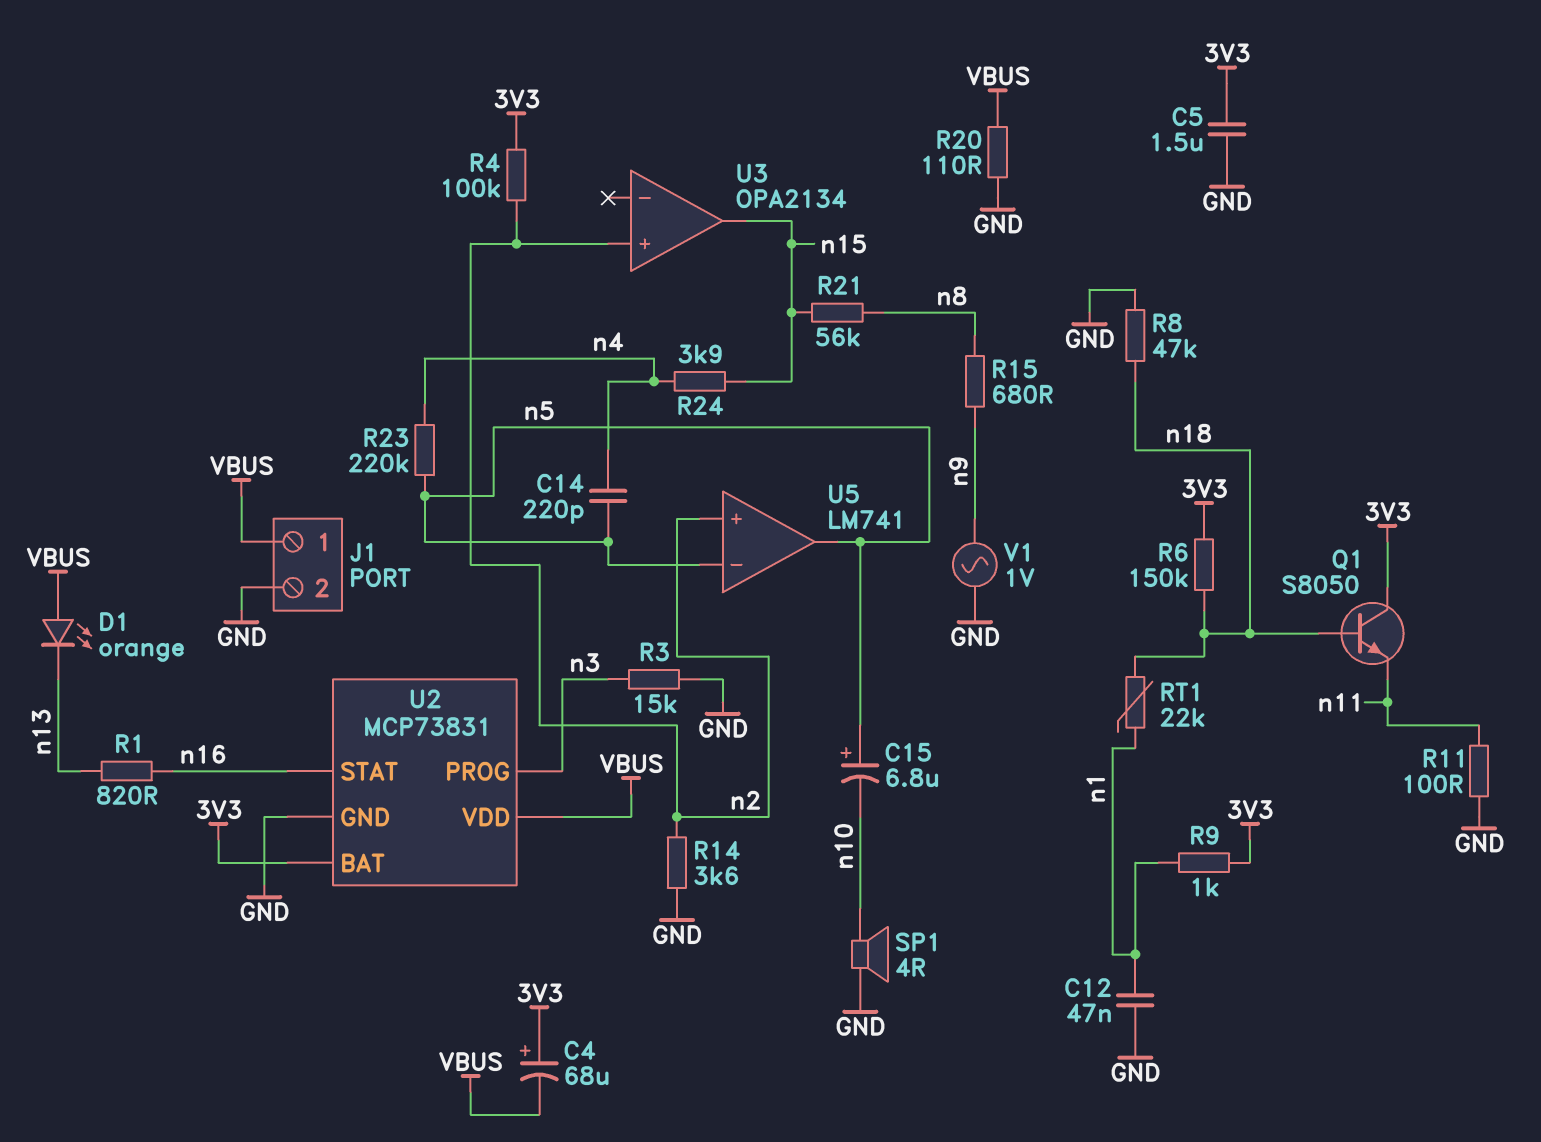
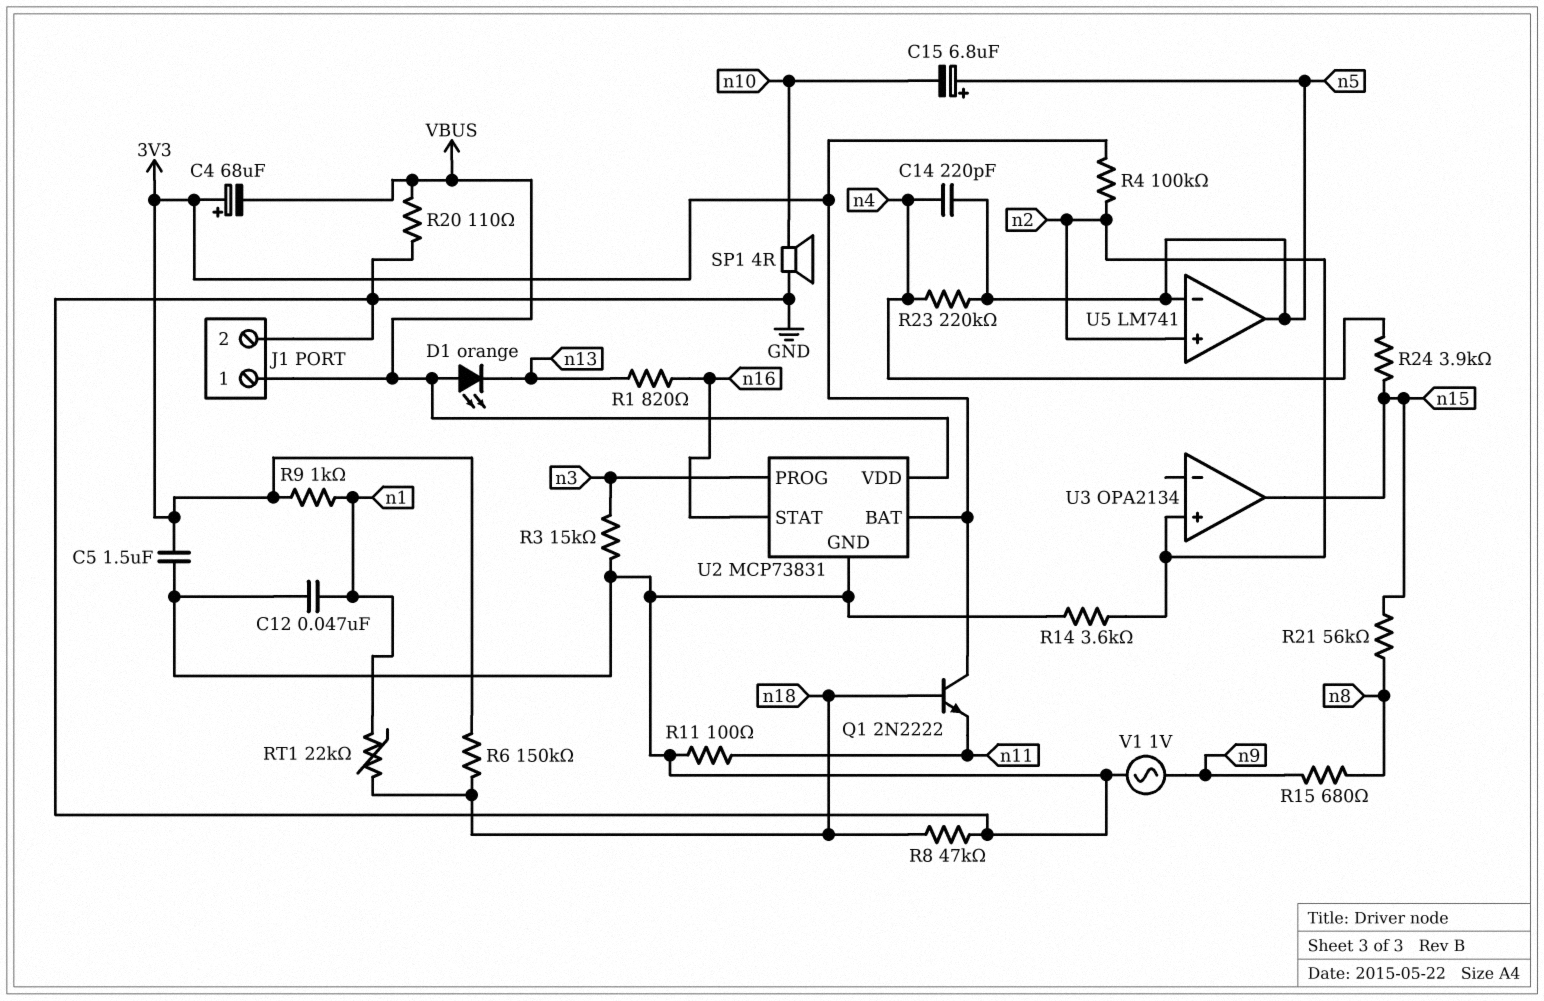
Q1: NPN S8050 (B n18, C 3V3, E n11) -> NPN 2N2222 (B n18, C 3V3, E n11)

